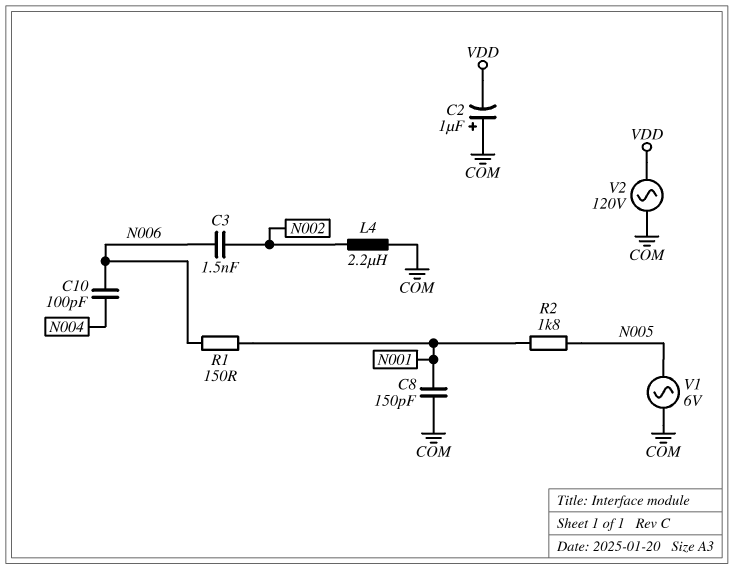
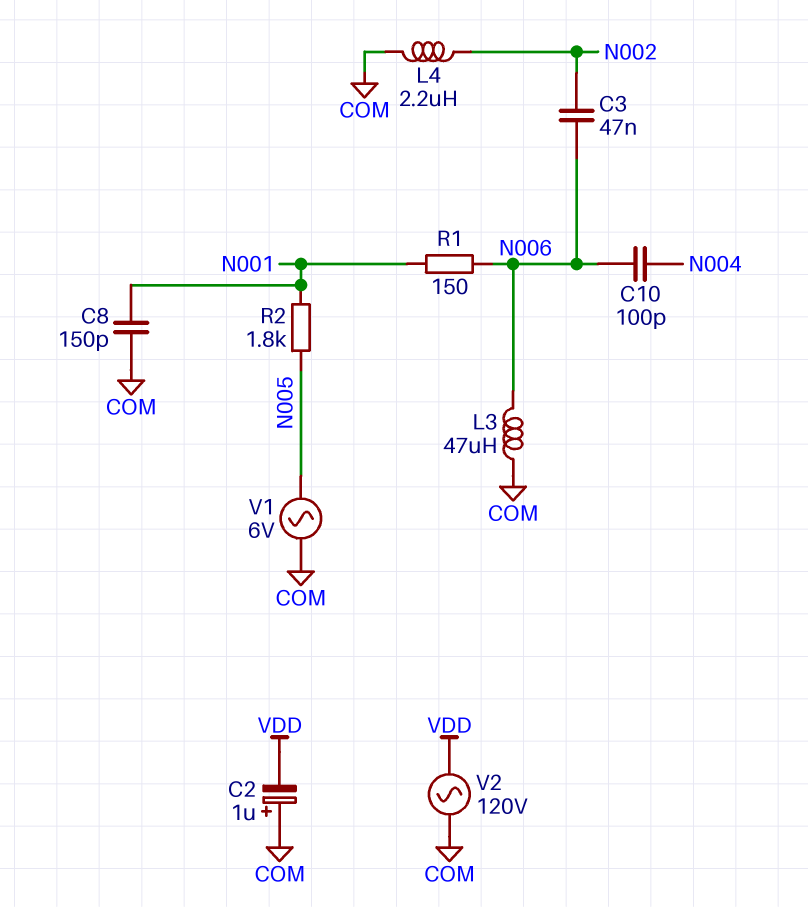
C3: 1.5nF (N002, N006) -> 47nF (N002, N006)
L3: none -> 47uH (COM, N006)

